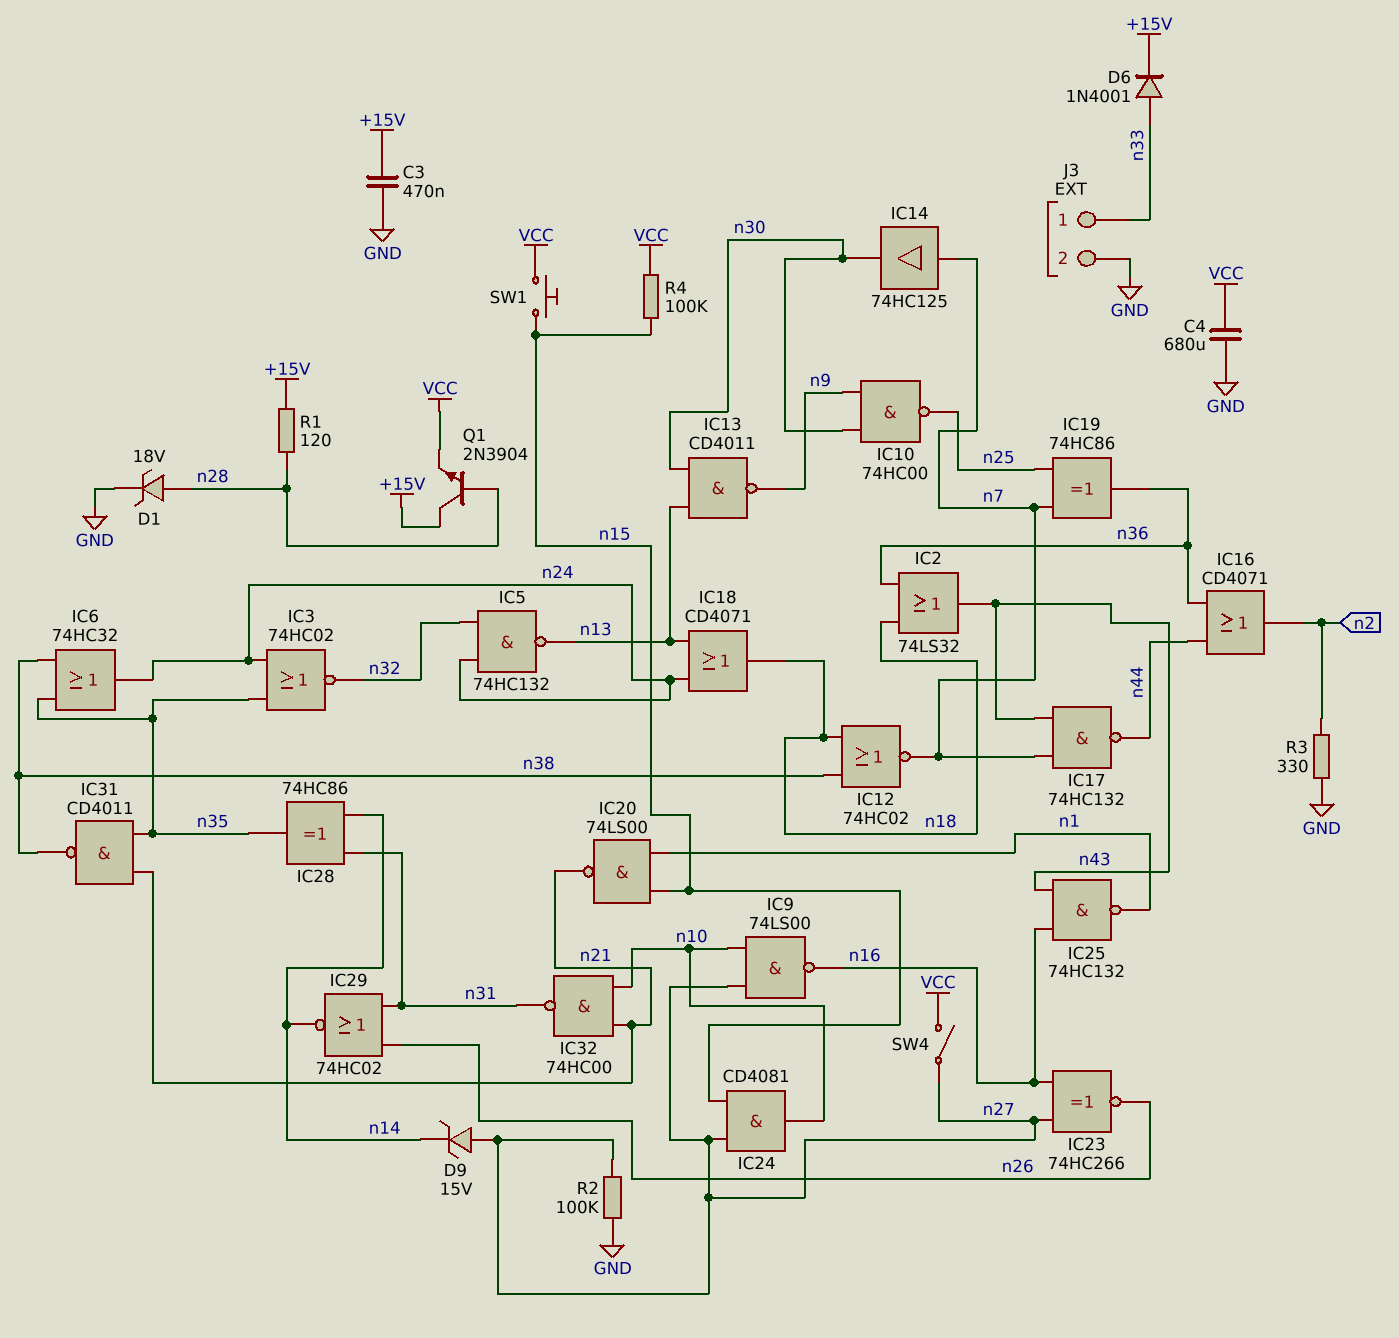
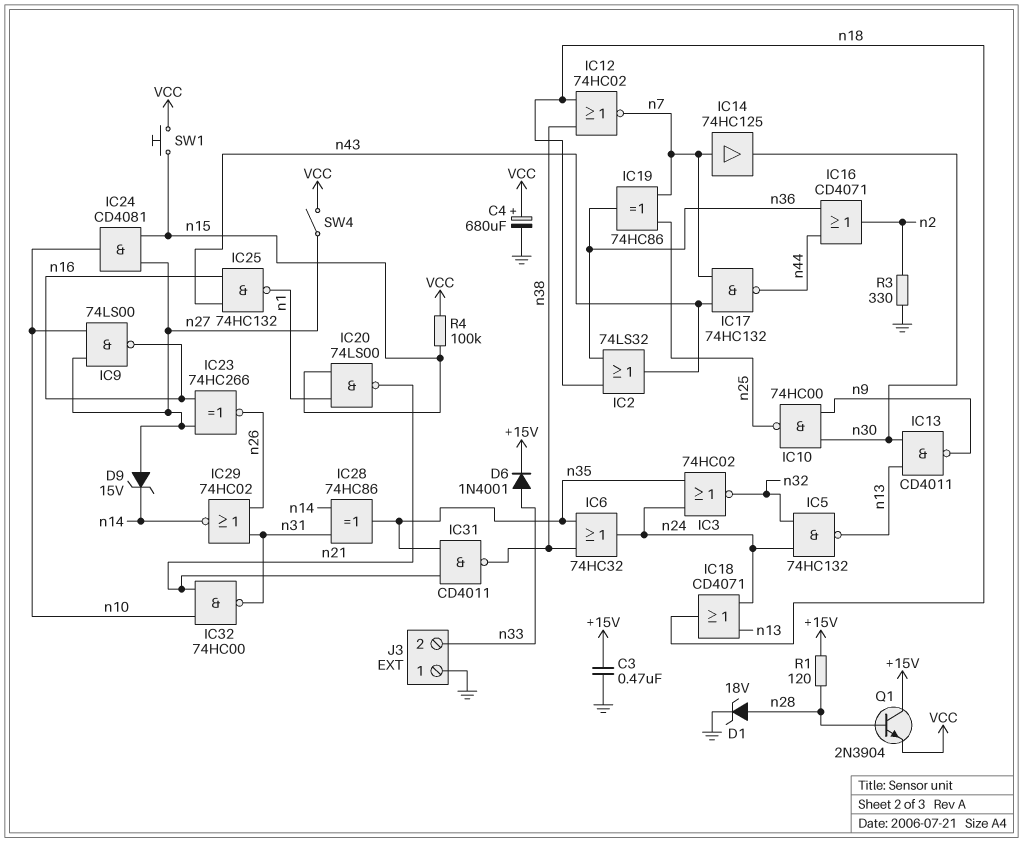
C4: 680uF (GND, VCC) -> 680uF (plus VCC, minus GND)
J3 pin 1: n33 -> GND
J3 pin 2: GND -> n33
R2: 100k (GND, n27) -> none

